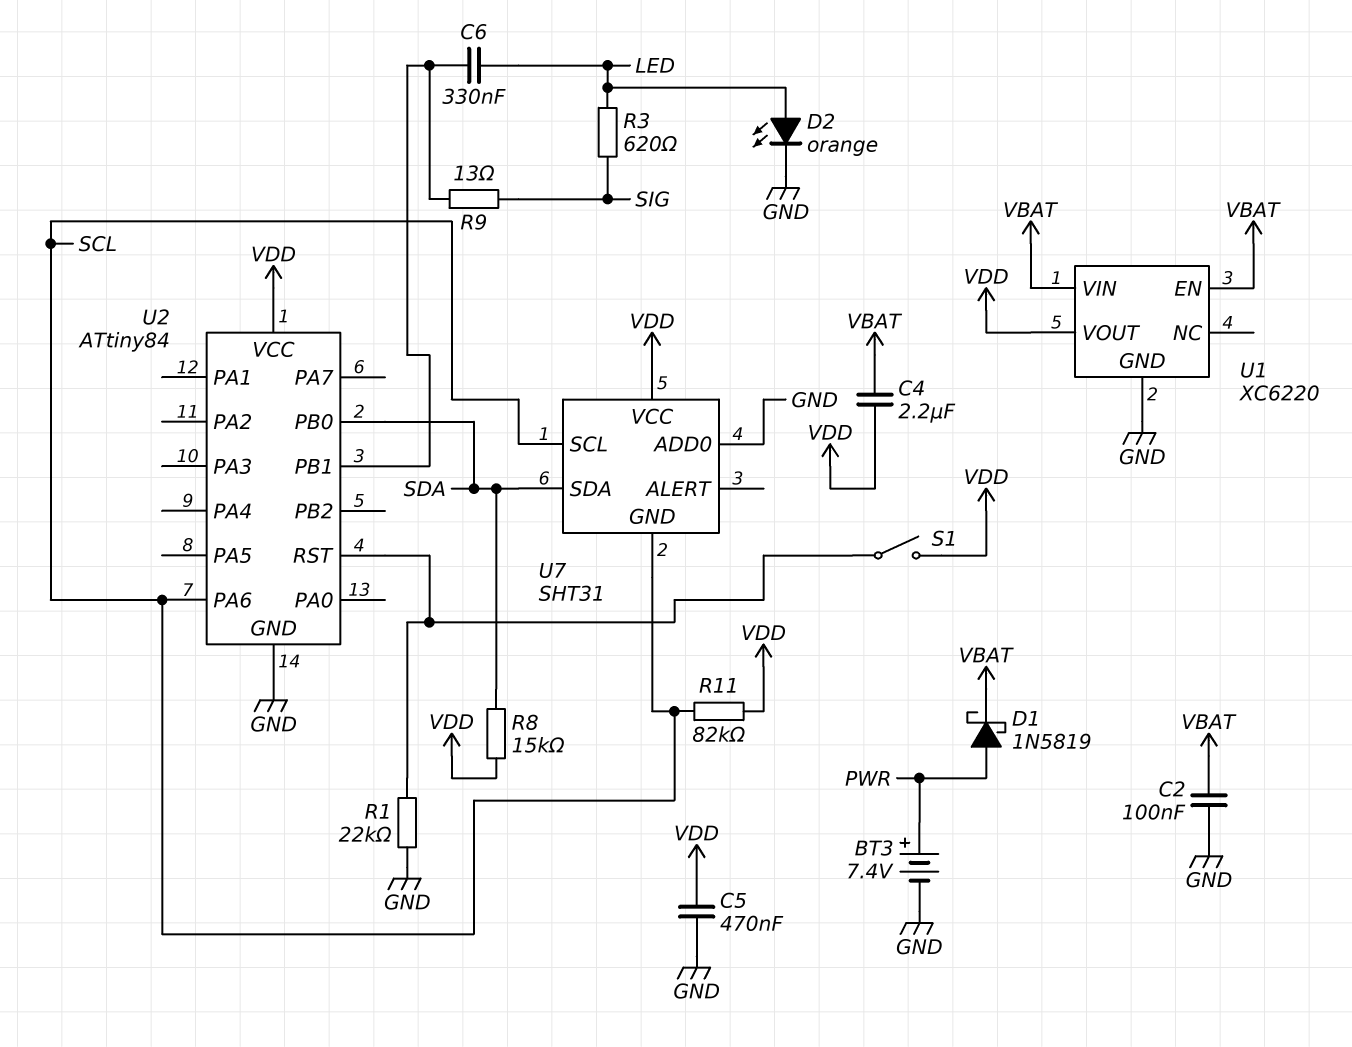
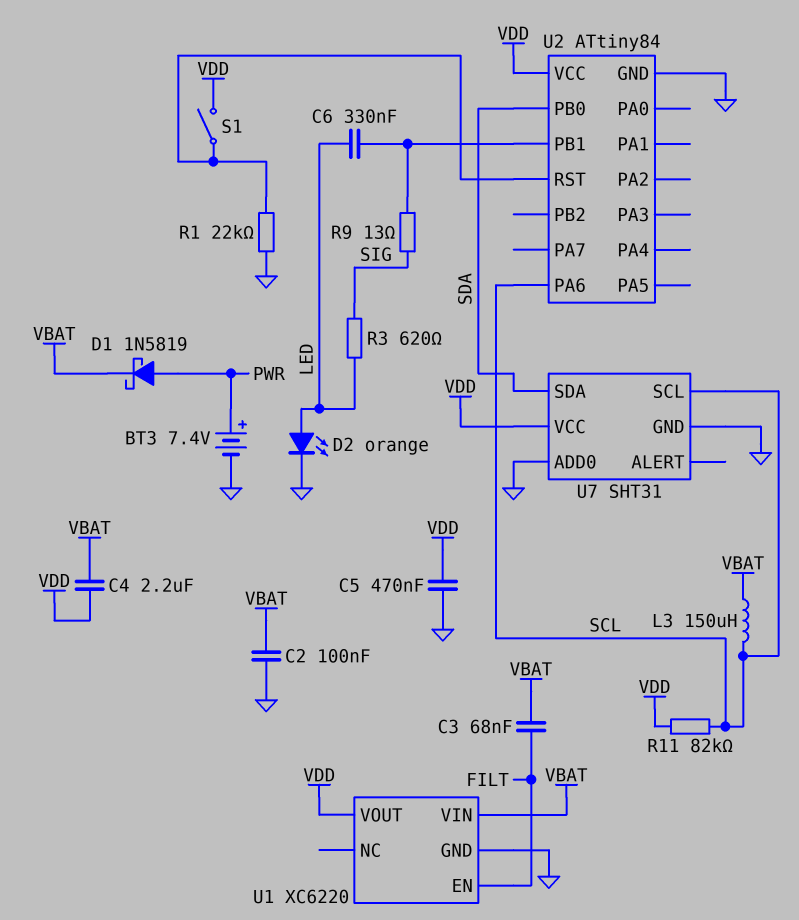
C3: none -> 68nF (FILT, VBAT)
L3: none -> 150uH (SCL, VBAT)
R8: 15k (SDA, VDD) -> none
U1 pin EN: VBAT -> FILT
U7 pin GND: SCL -> GND

